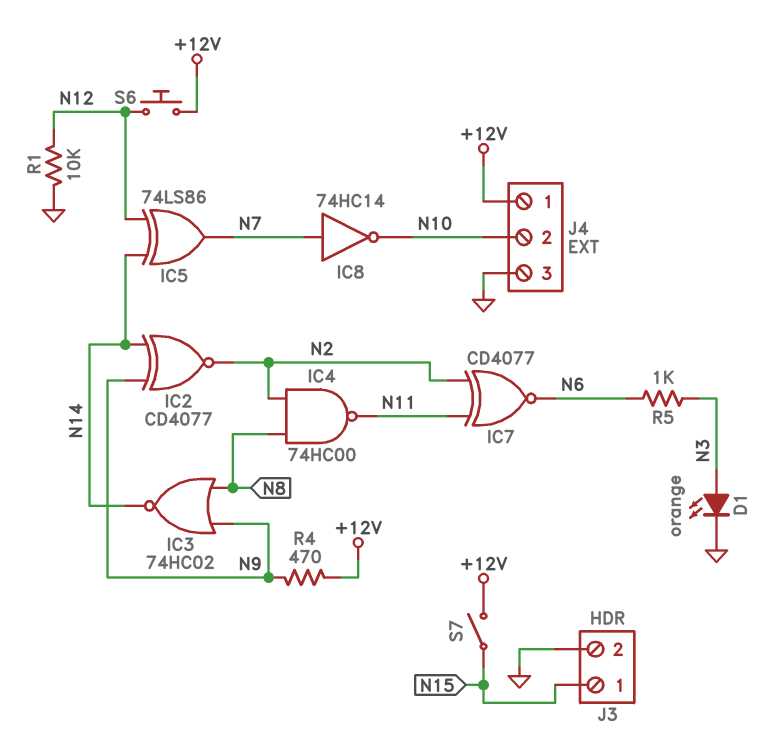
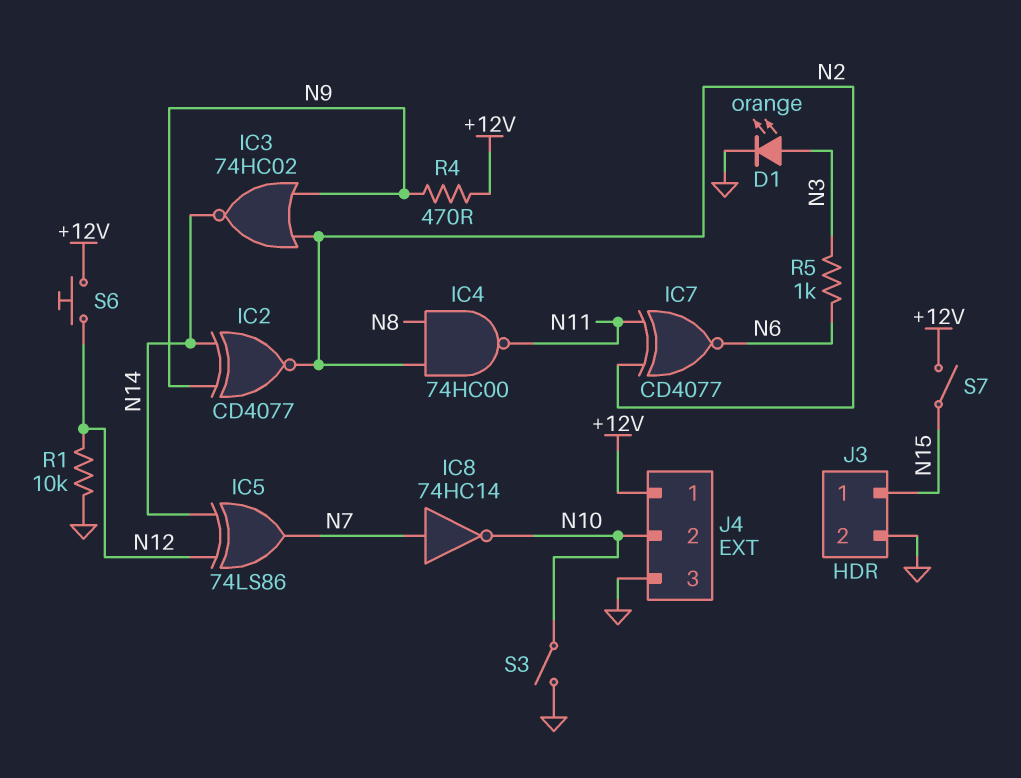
IC3: NOR 74HC02 (in N8, in N9, out N14) -> NOR 74HC02 (in N2, in N9, out N14)
S3: none -> switch (GND, N10)

